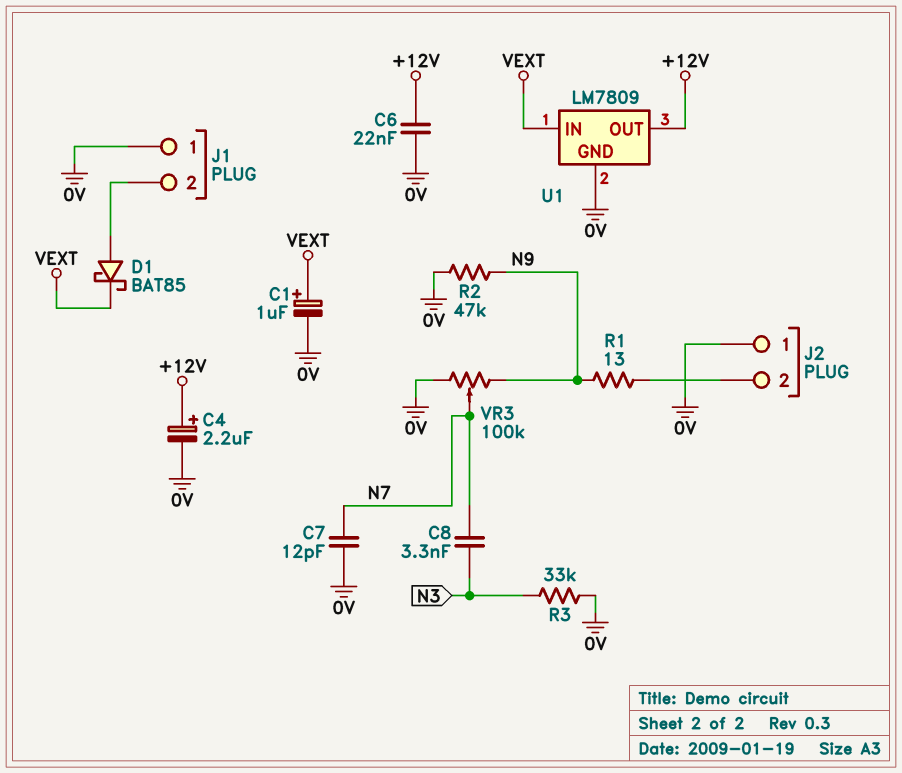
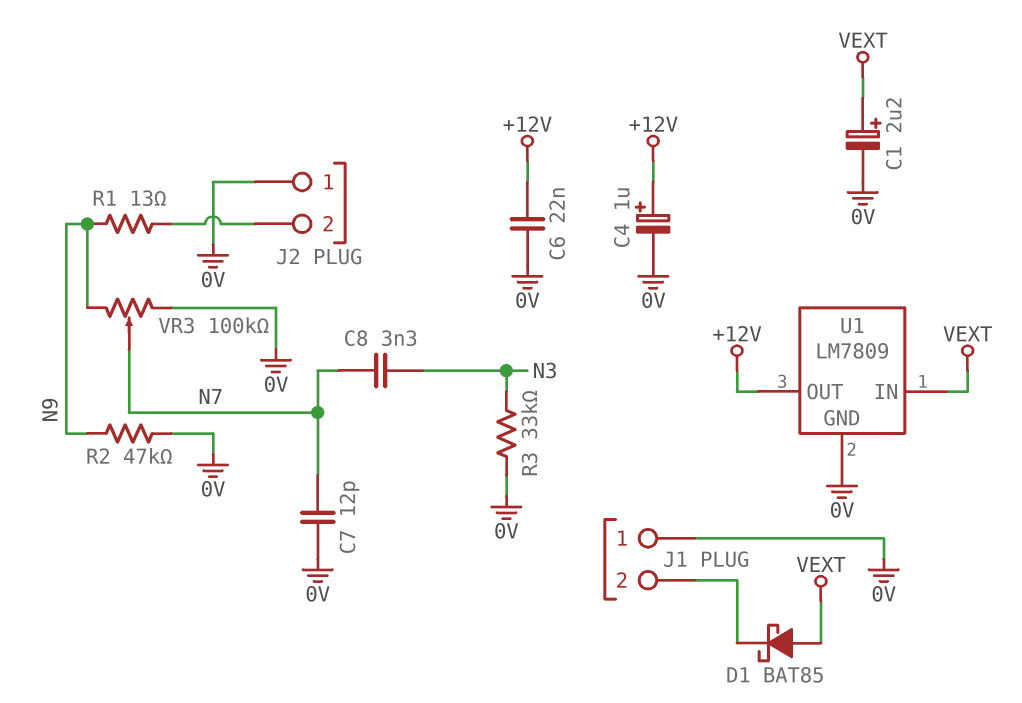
C1: 1uF (plus VEXT, minus 0V) -> 2.2uF (plus VEXT, minus 0V)
C4: 2.2uF (plus +12V, minus 0V) -> 1uF (plus +12V, minus 0V)
D1: schottky BAT85 (A J1/2, K VEXT) -> schottky BAT85 (A VEXT, K J1/2)

